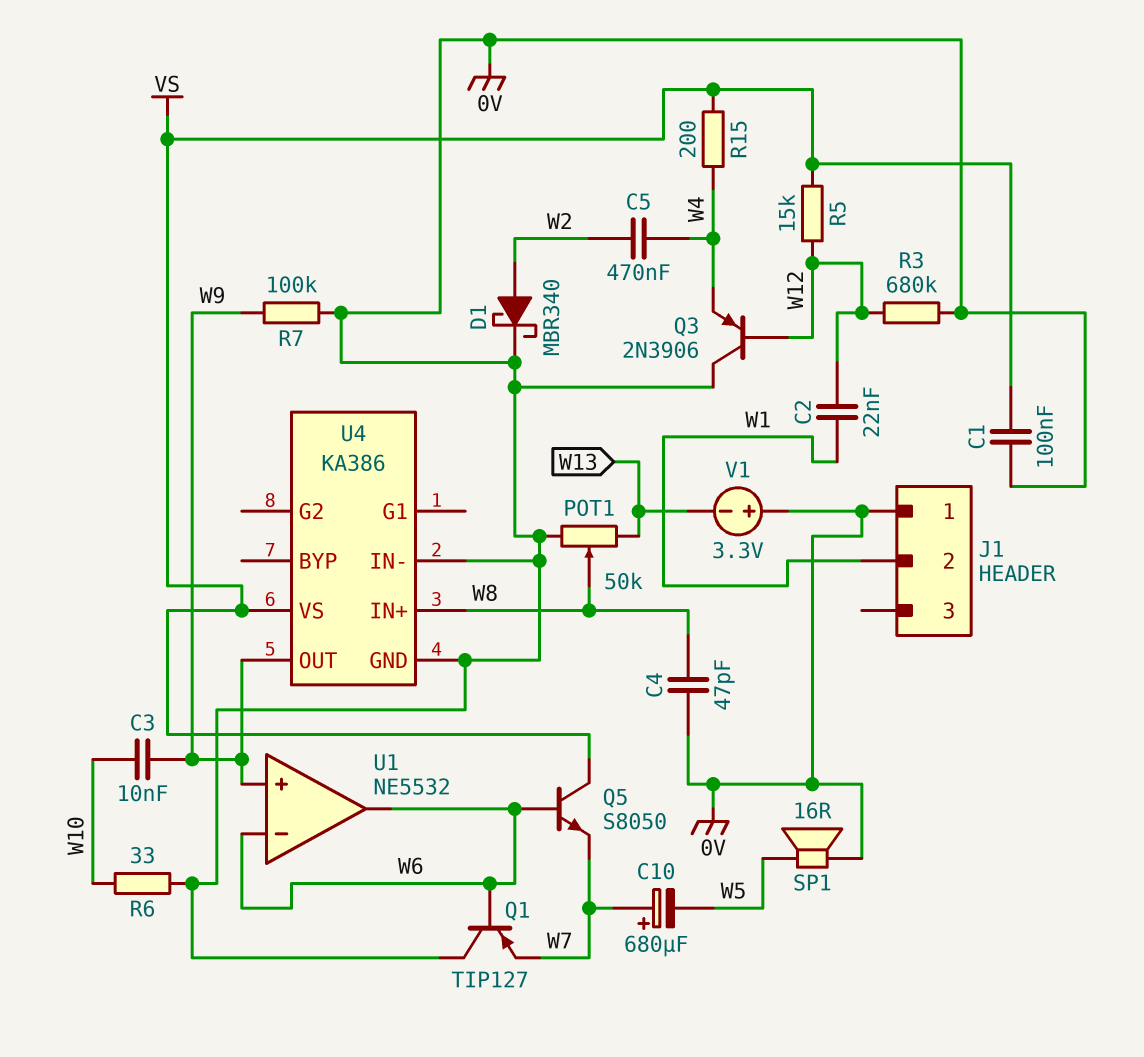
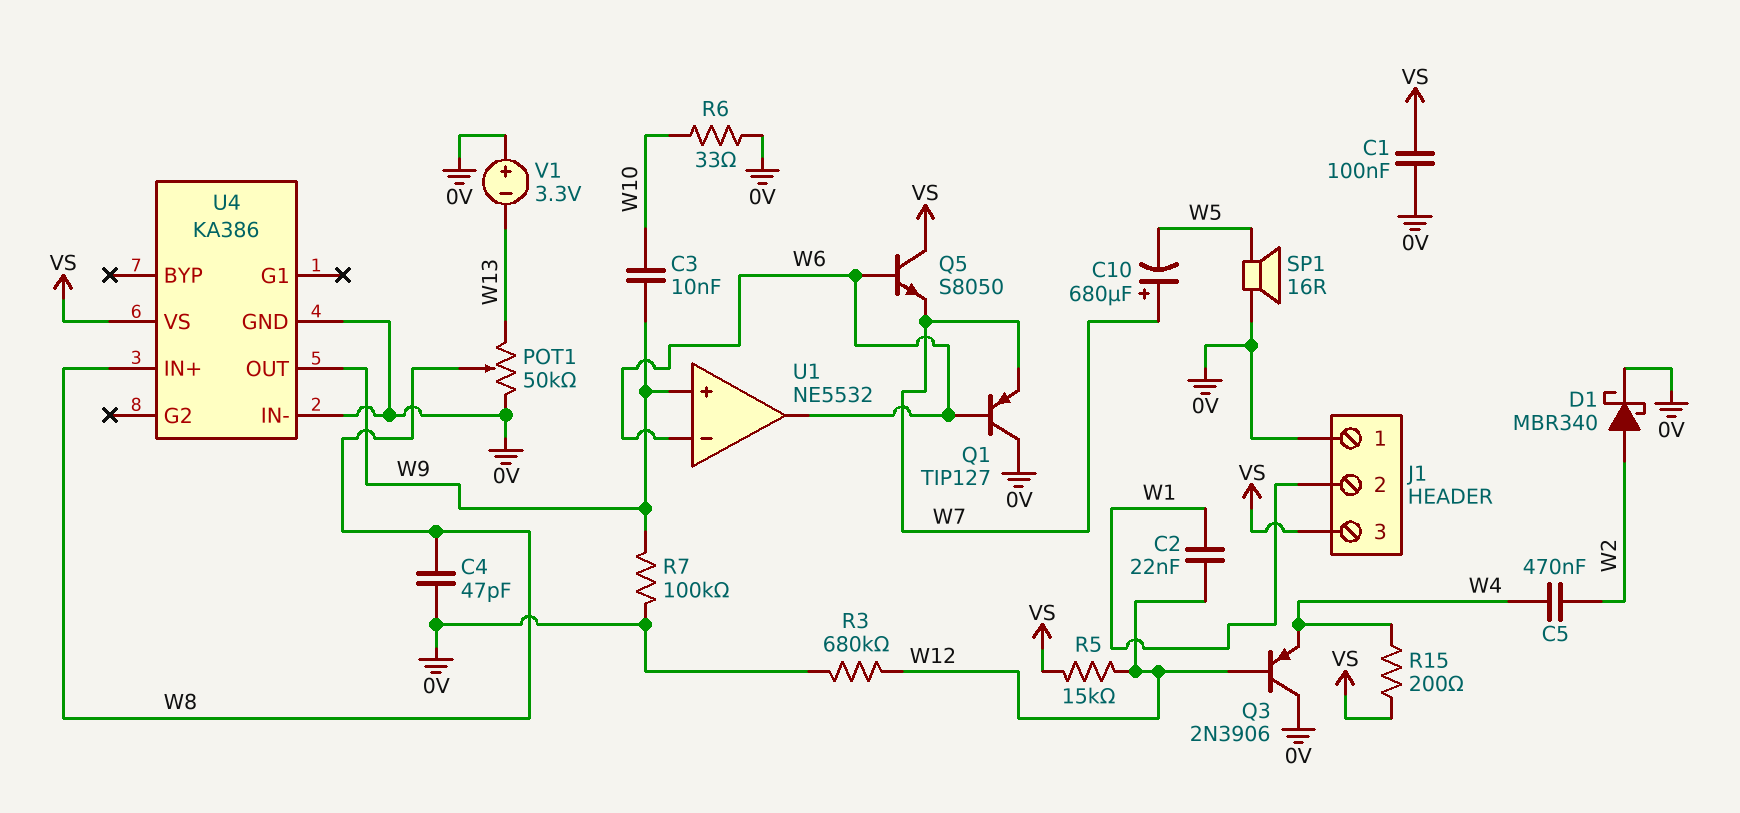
J1 pin 3: none -> VS

